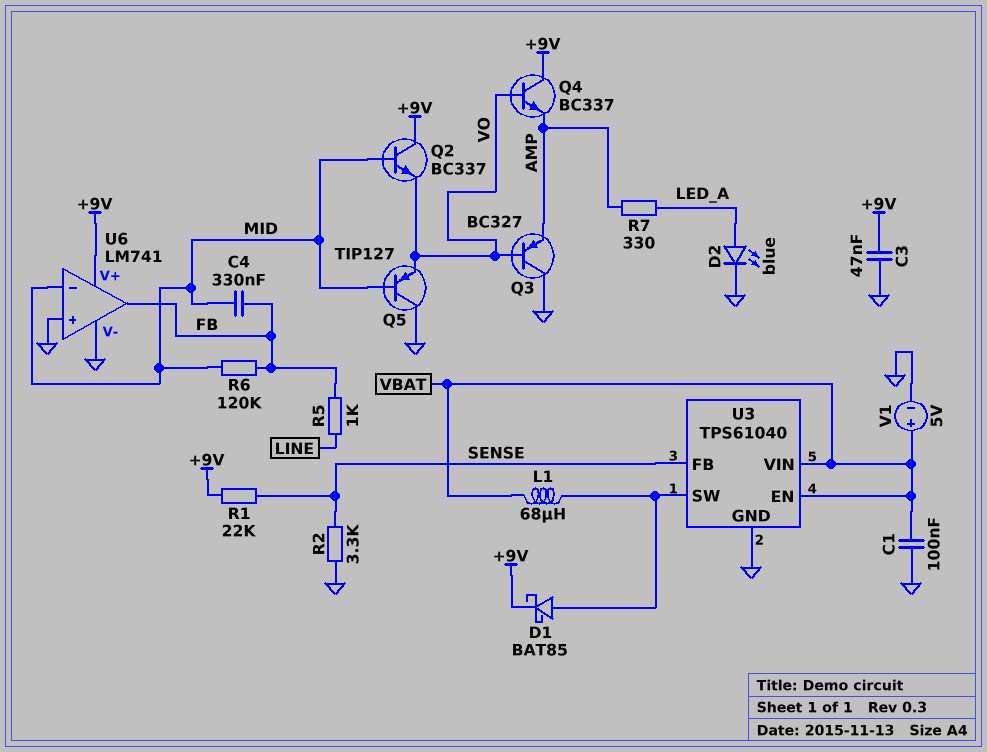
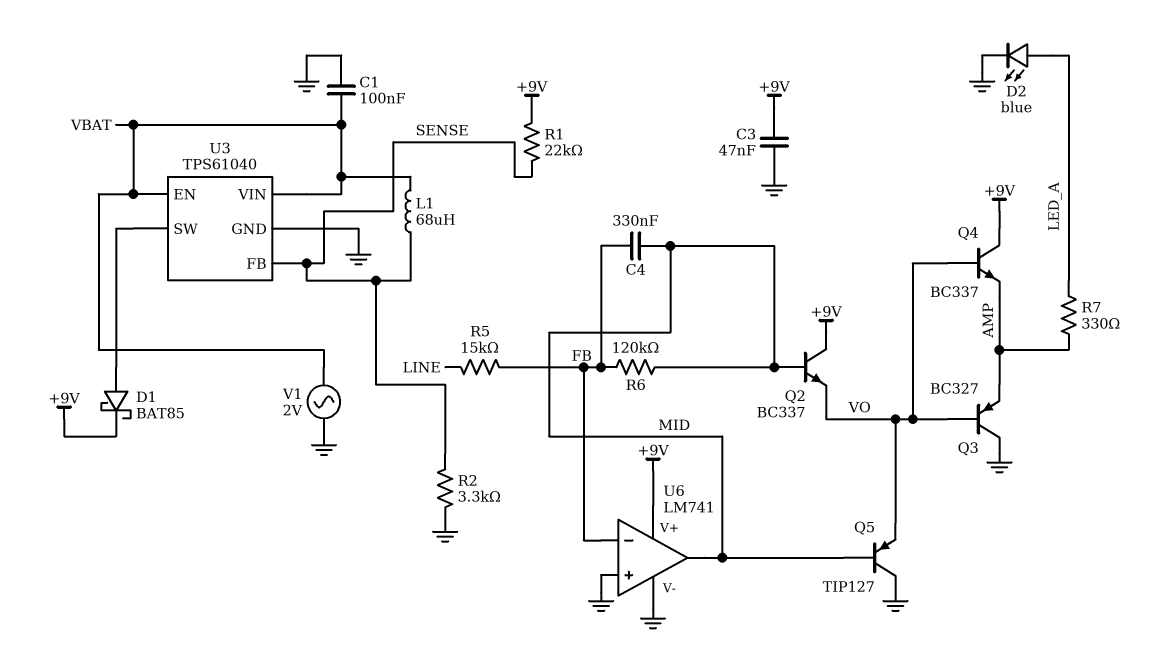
L1: 68uH (U3/SW, VBAT) -> 68uH (SENSE, VBAT)
R5: 1k (FB, LINE) -> 15k (FB, LINE)
U6 pin in-: MID -> FB
U6 pin out: FB -> MID
V1: 5V (plus VBAT, minus GND) -> AC 2V (GND, VBAT)

